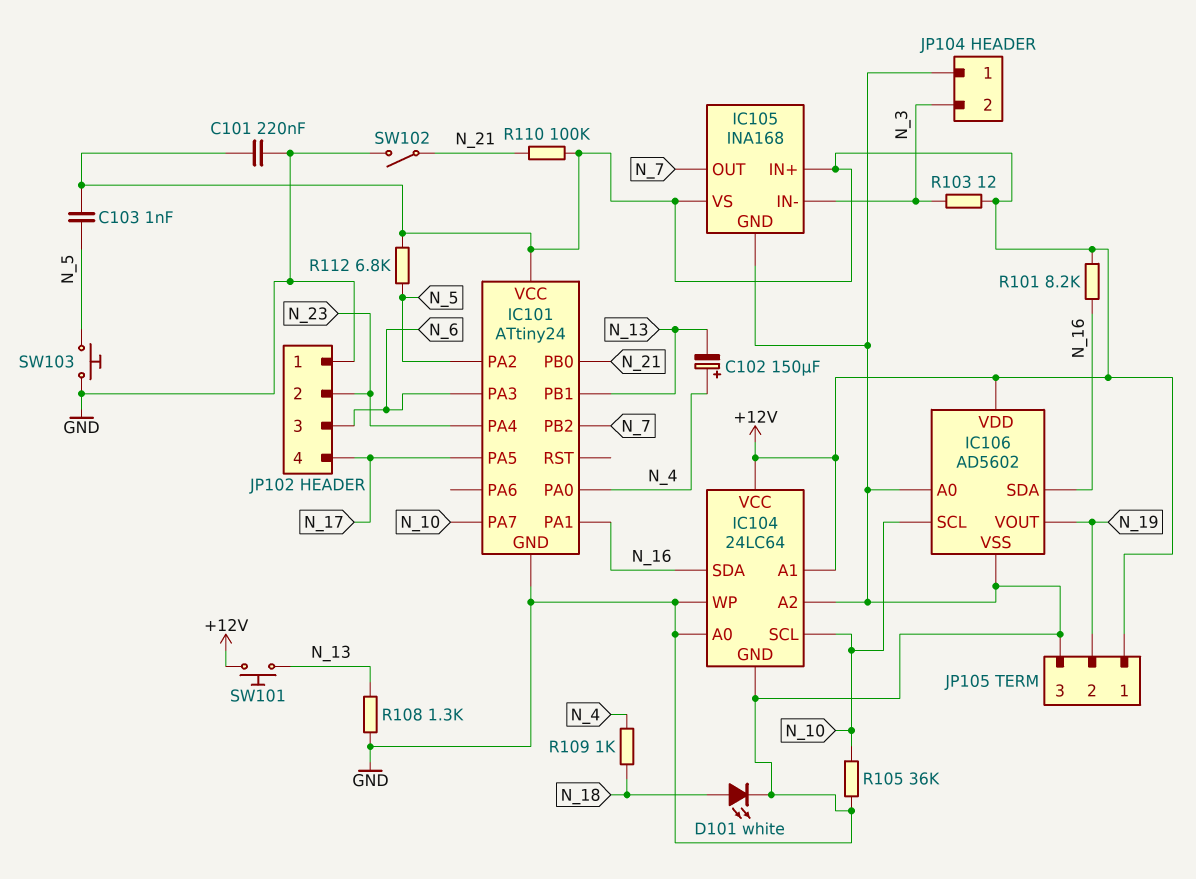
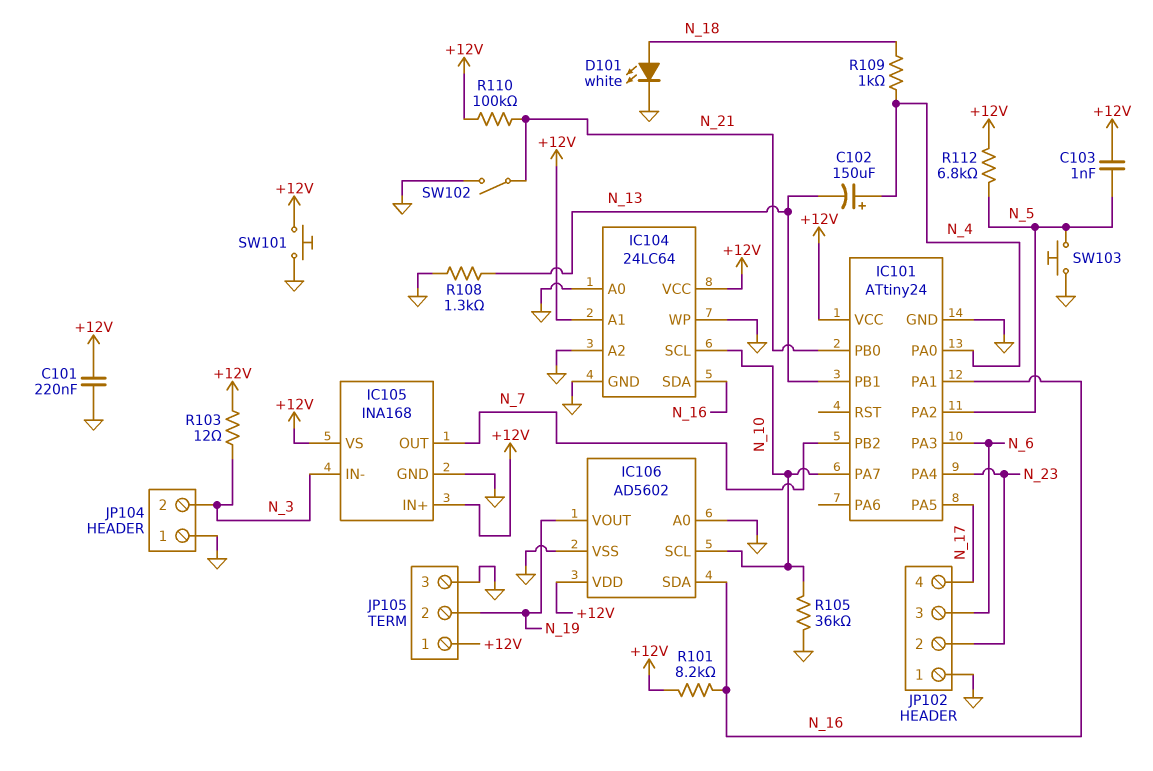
SW101: button (+12V, N_13) -> button (+12V, GND)

